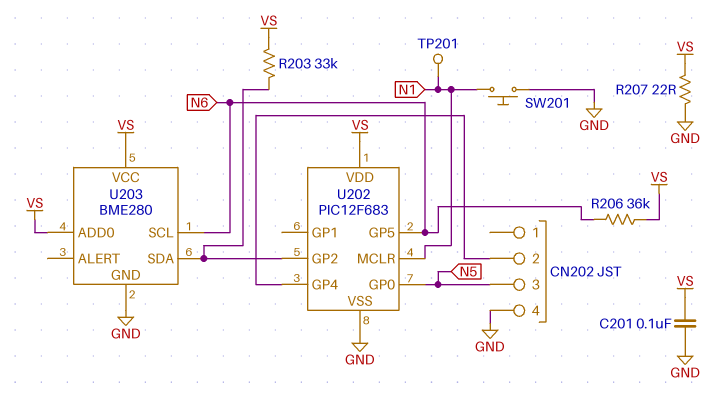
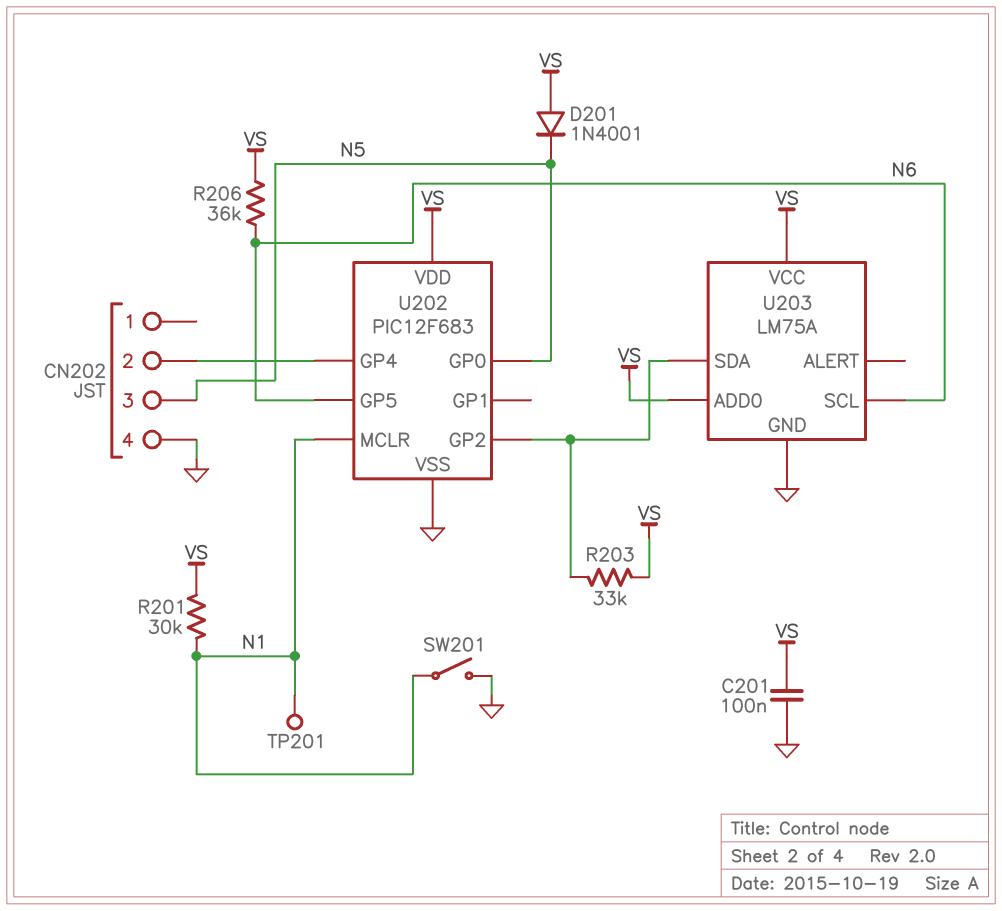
D201: none -> diode 1N4001 (A VS, K N5)
R201: none -> 30k (N1, VS)
R207: 22 (GND, VS) -> none
SW201: button (GND, N1) -> switch (GND, N1)
U203: BME280 -> LM75A

